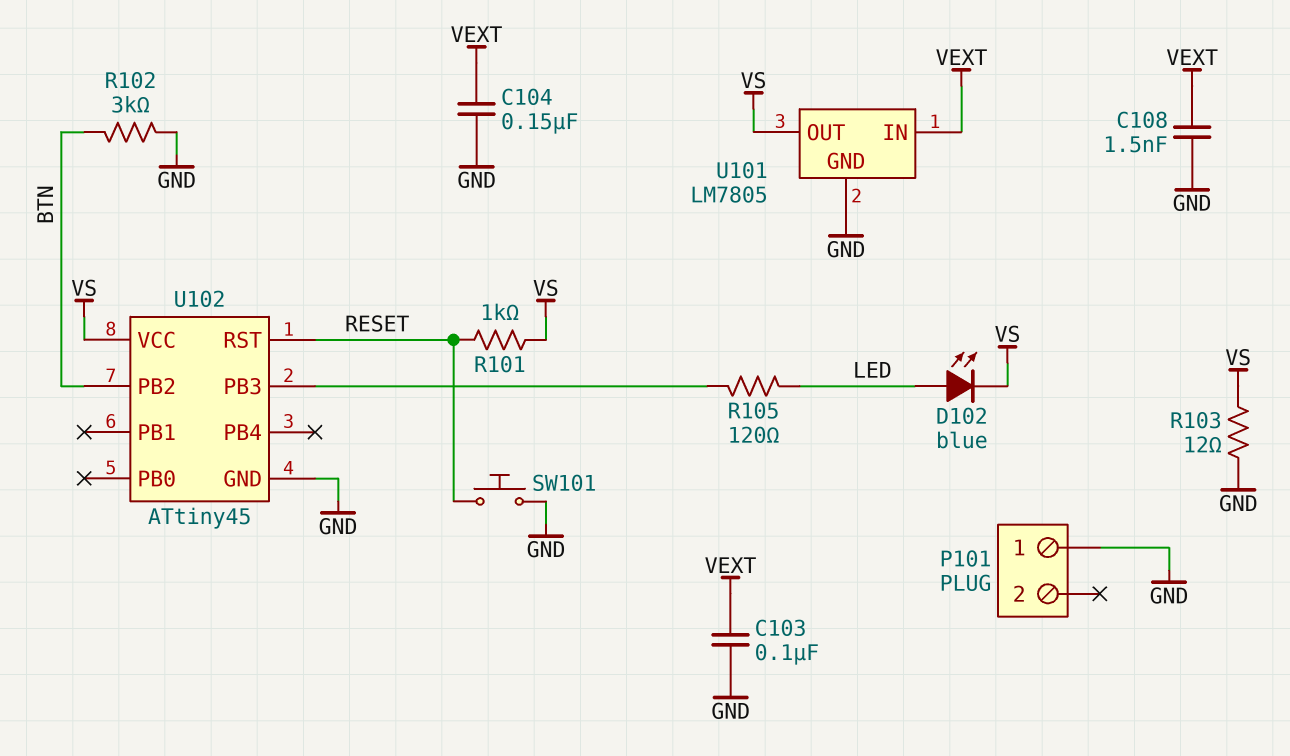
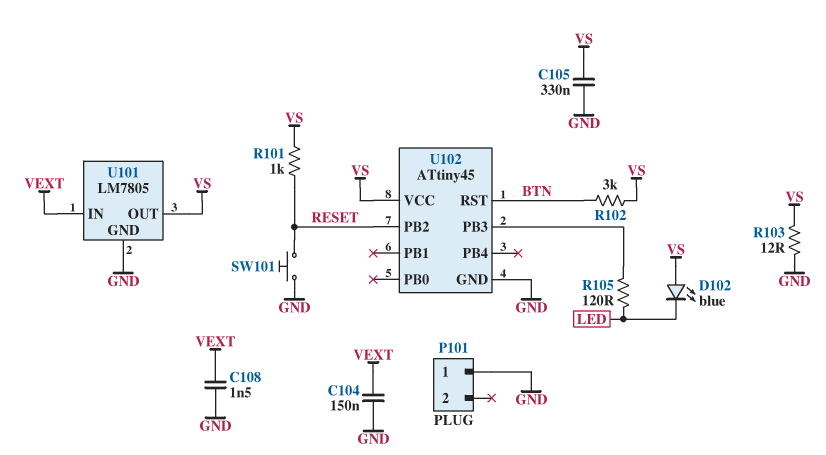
C103: 100nF (GND, VEXT) -> none
C105: none -> 330nF (GND, VS)
D102: LED blue (A LED, K VS) -> LED blue (A VS, K LED)
R102: 3k (BTN, GND) -> 3k (BTN, VS)
U102 pin PB2: BTN -> RESET
U102 pin RST: RESET -> BTN

